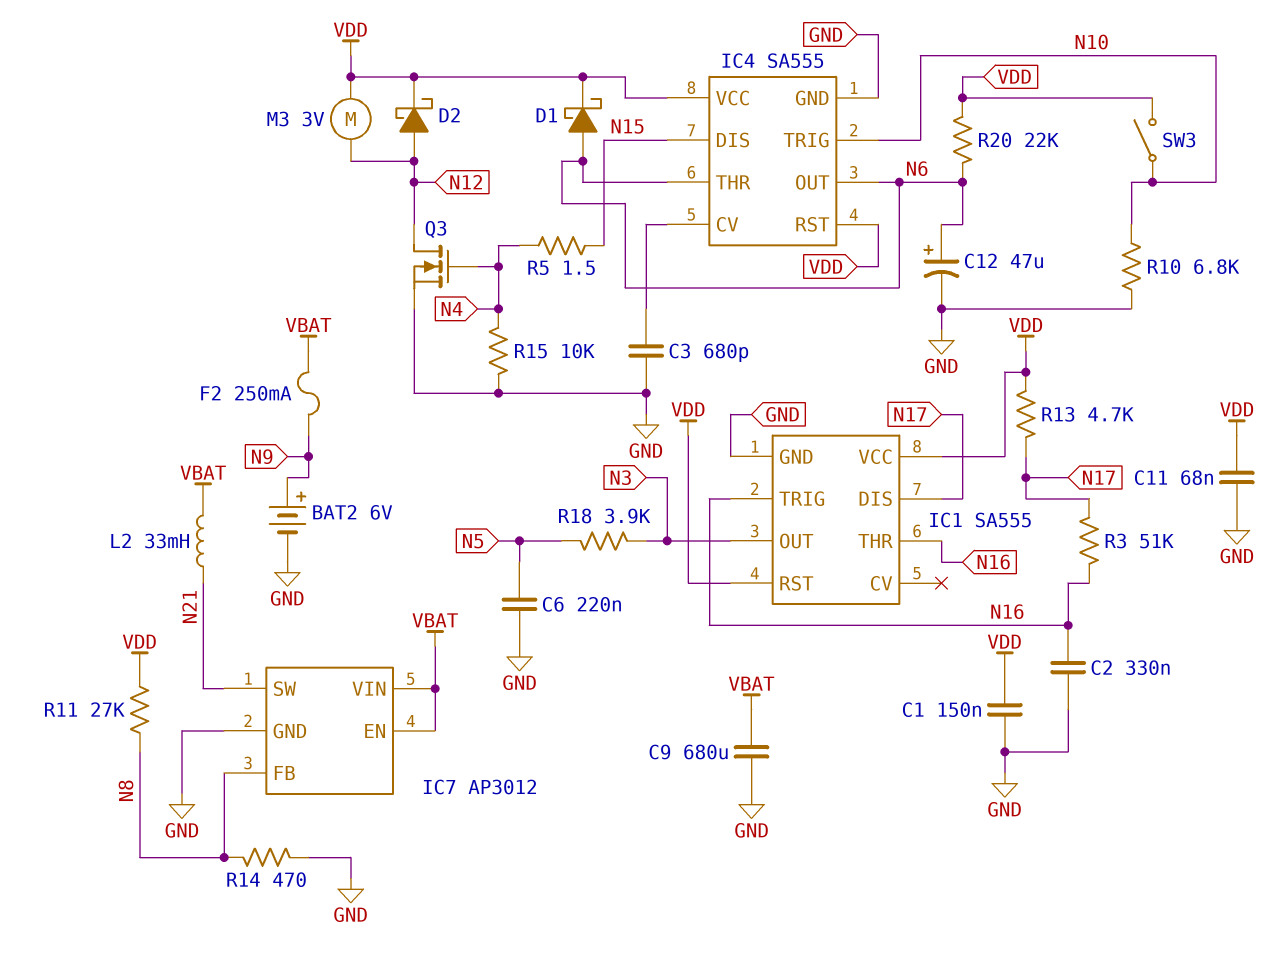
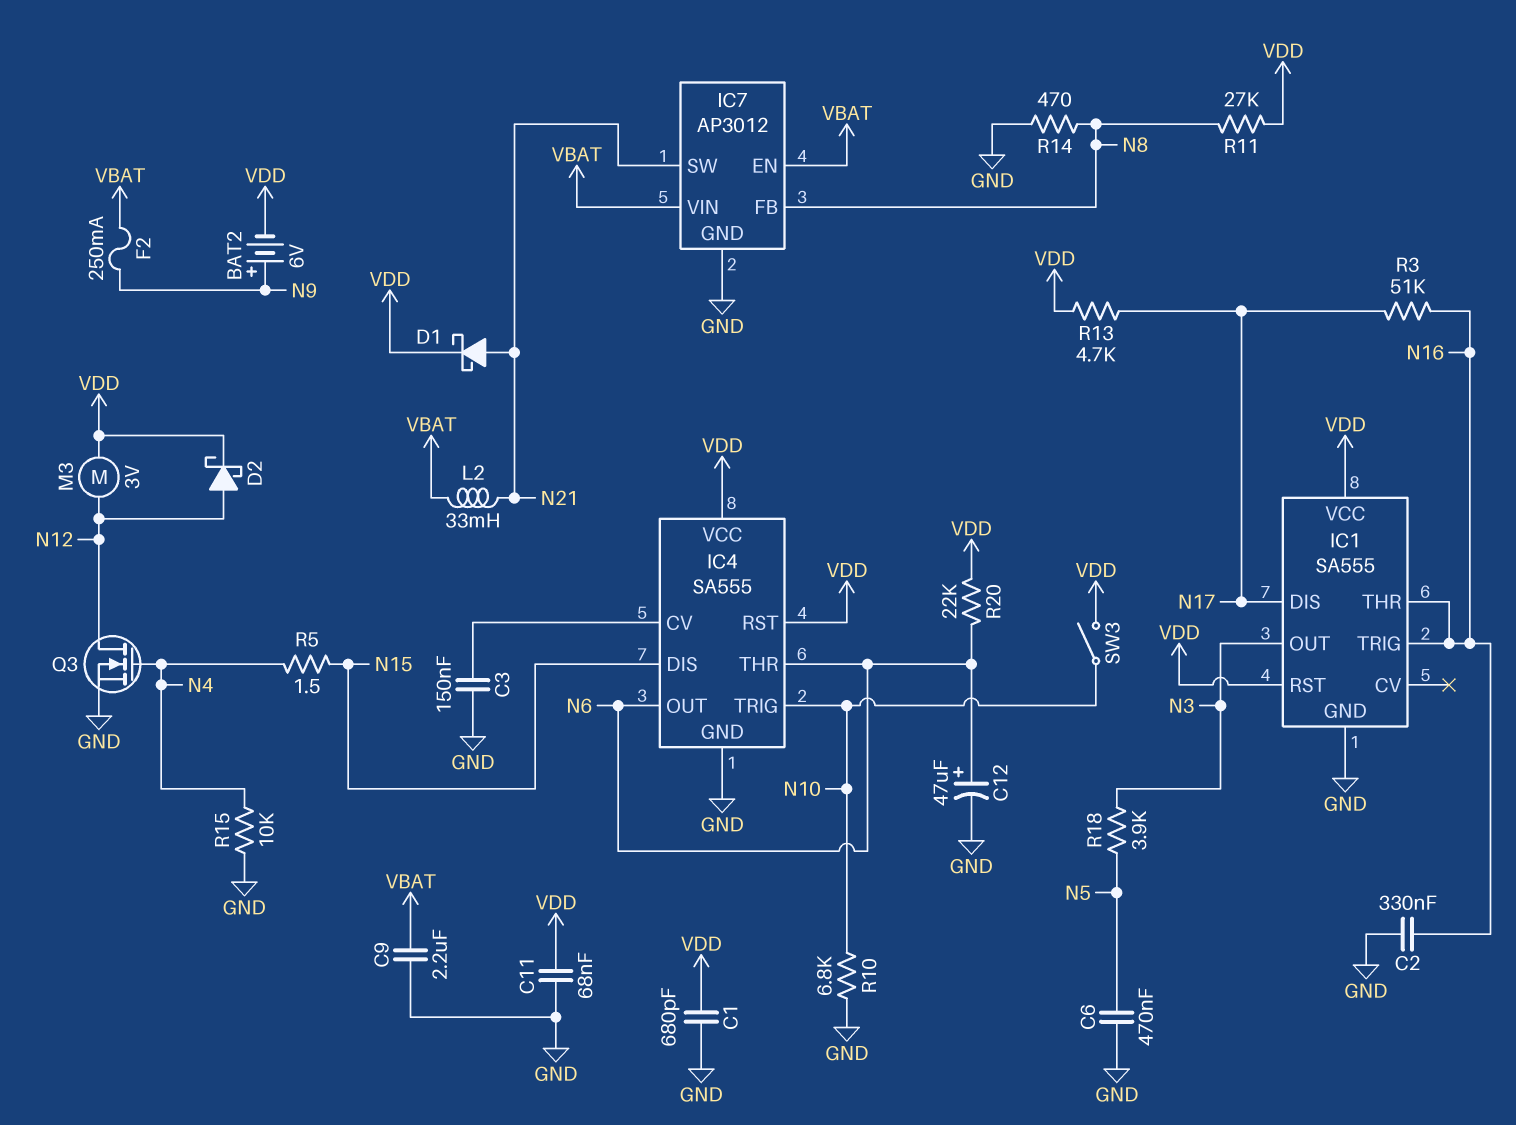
BAT2: 6V (plus N9, minus GND) -> 6V (plus N9, minus VDD)
C1: 150nF (GND, VDD) -> 680pF (GND, VDD)
C3: 680pF (GND, IC4/CV) -> 150nF (GND, IC4/CV)
C6: 220nF (GND, N5) -> 470nF (GND, N5)
C9: 680uF (GND, VBAT) -> 2.2uF (GND, VBAT)
D1: schottky (A N6, K VDD) -> schottky (A N21, K VDD)

